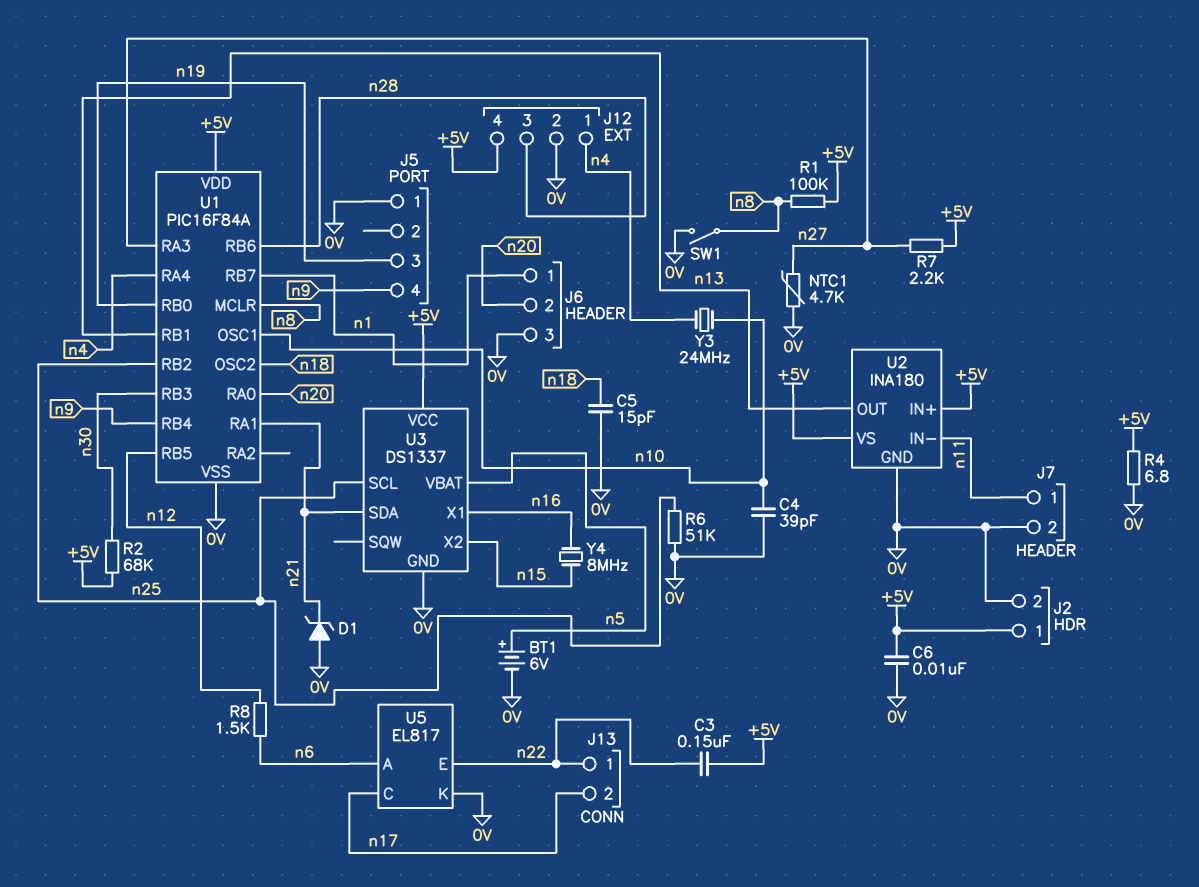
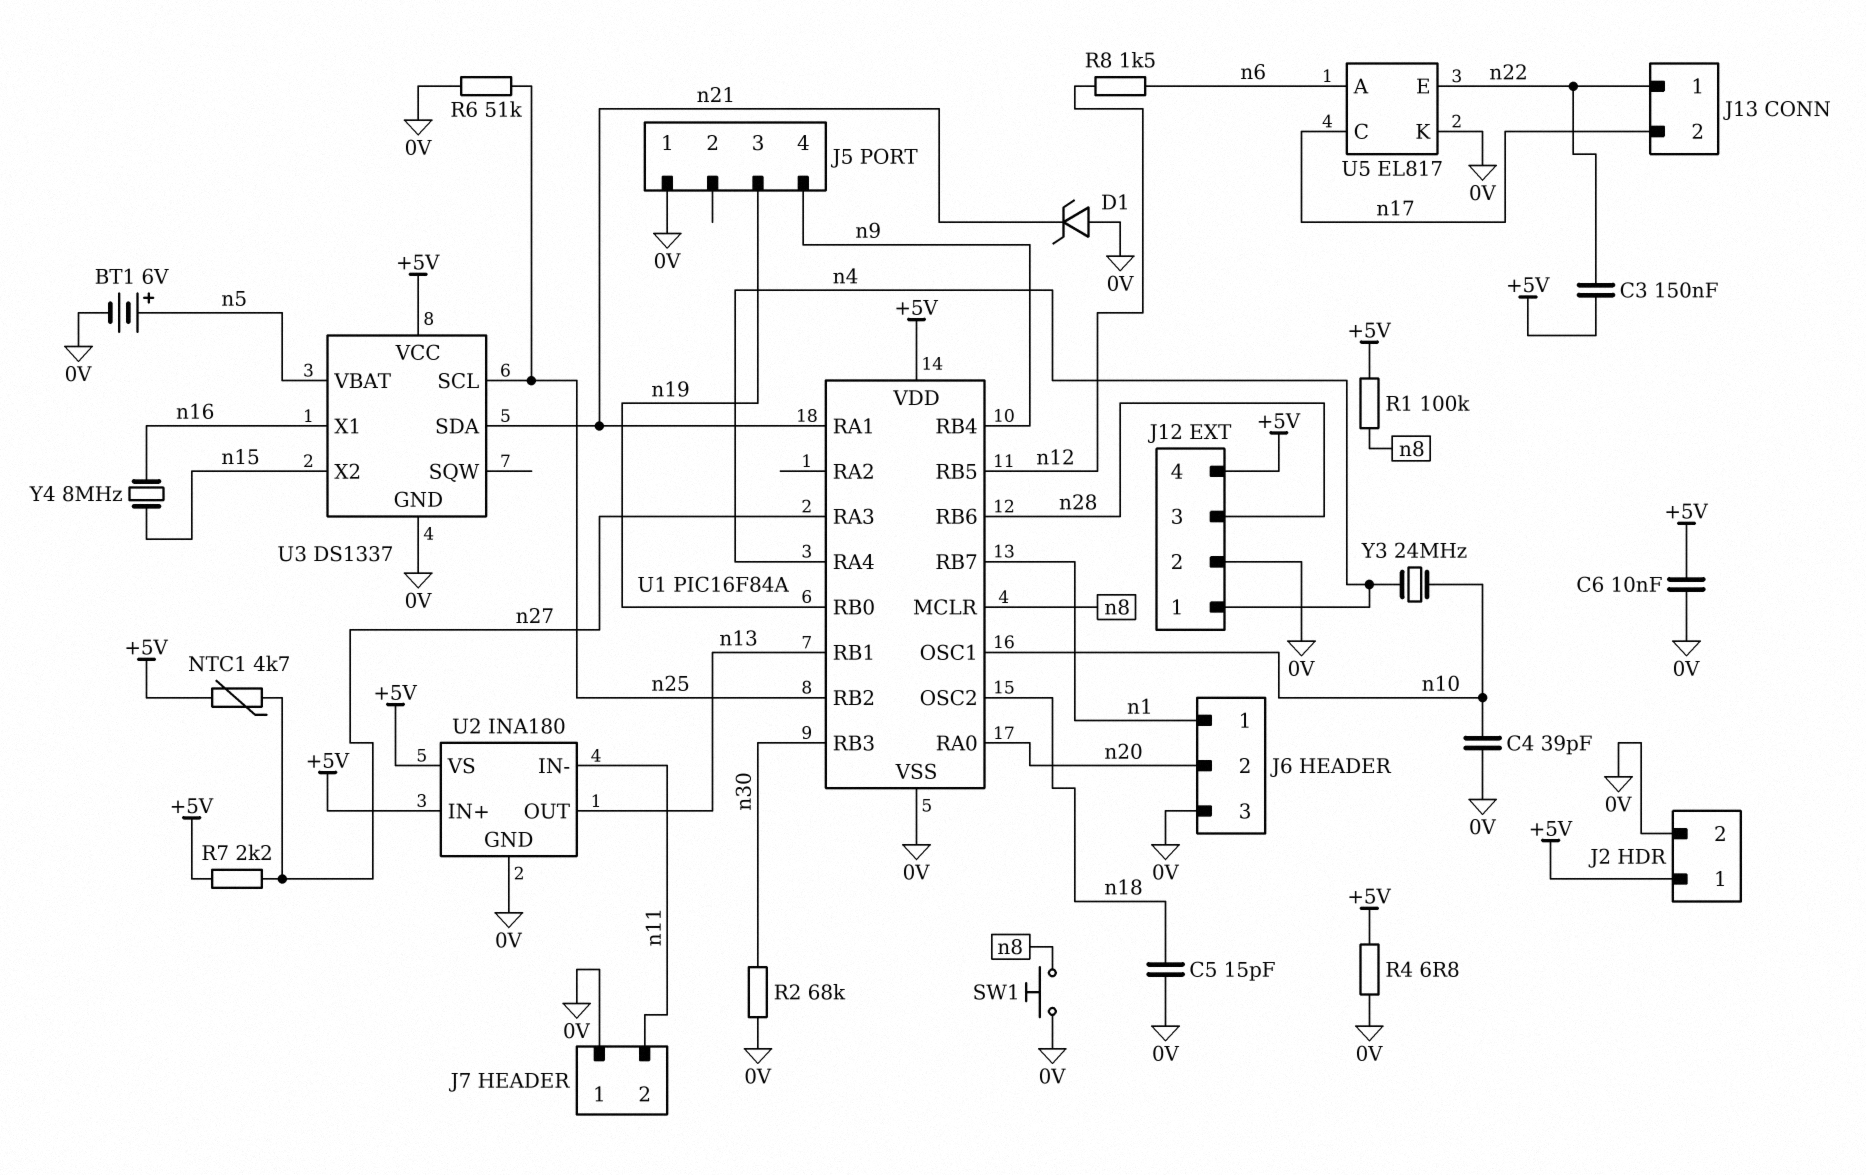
J7 pin 1: n11 -> 0V
J7 pin 2: 0V -> n11
NTC1: 4.7k (0V, n27) -> 4.7k (+5V, n27)
R2: 68k (+5V, n30) -> 68k (0V, n30)
SW1: switch (0V, n8) -> button (0V, n8)

